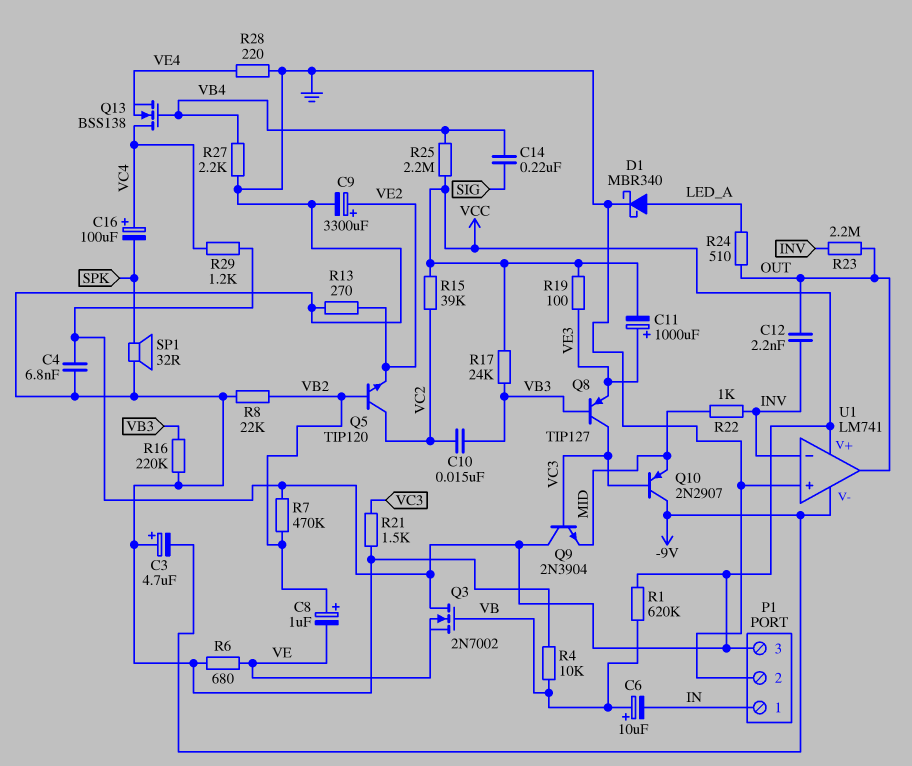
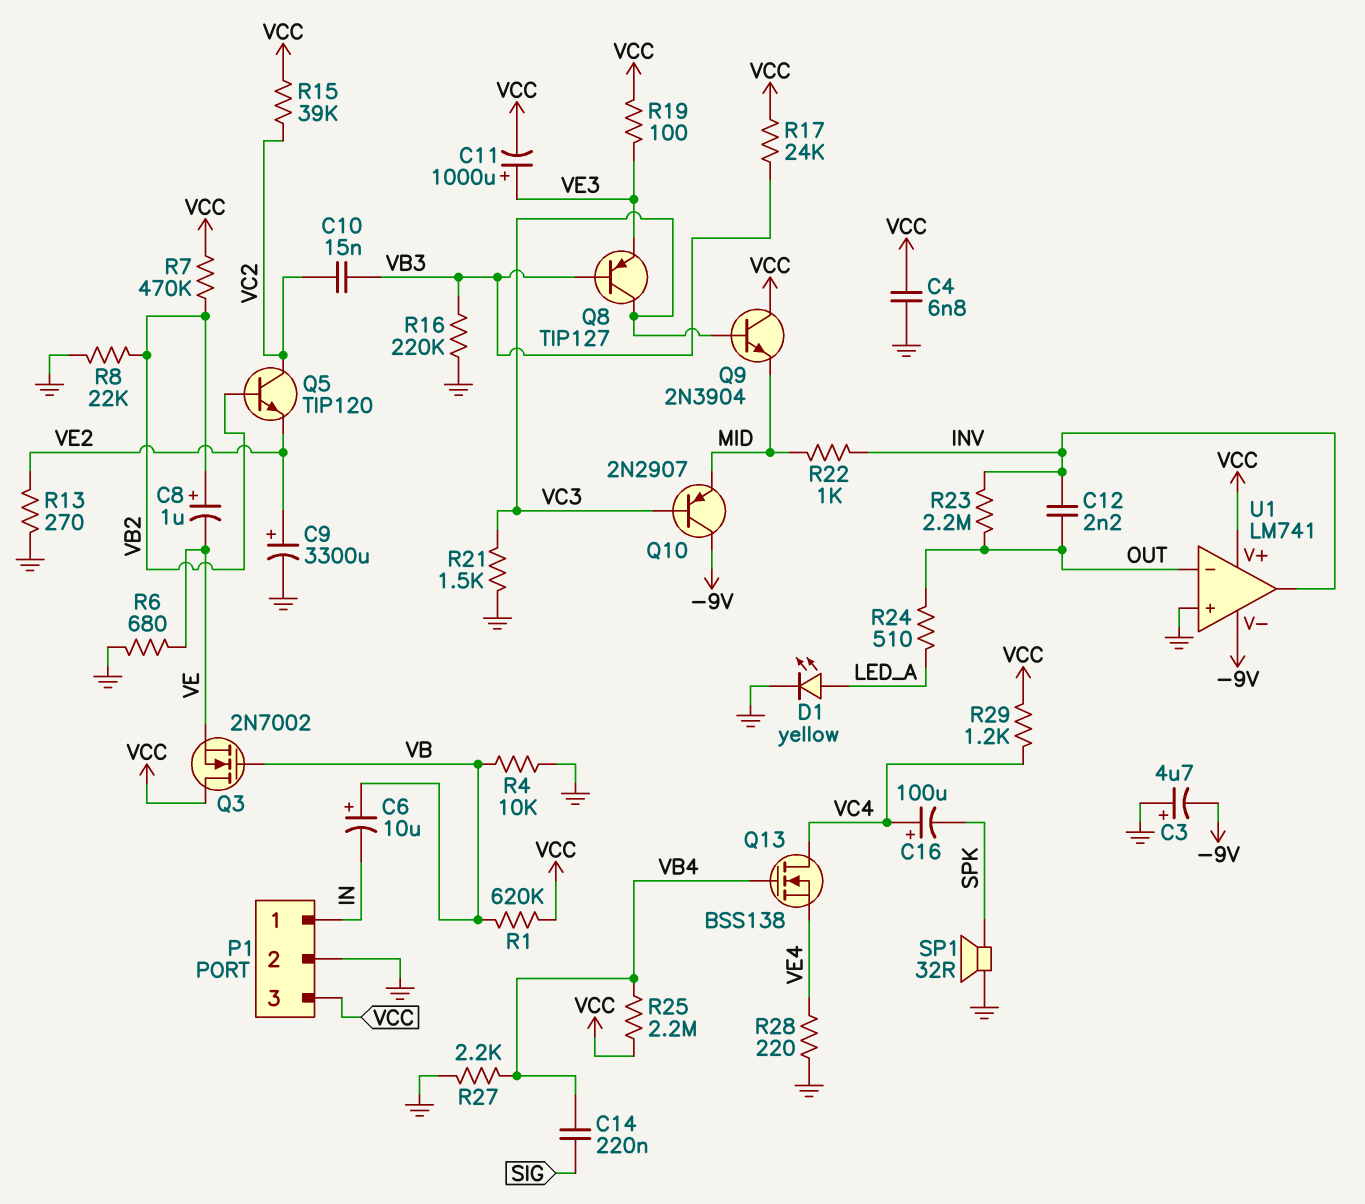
D1: schottky MBR340 (A LED_A, K GND) -> LED yellow (A LED_A, K GND)
U1 pin in-: INV -> OUT
U1 pin out: OUT -> INV

